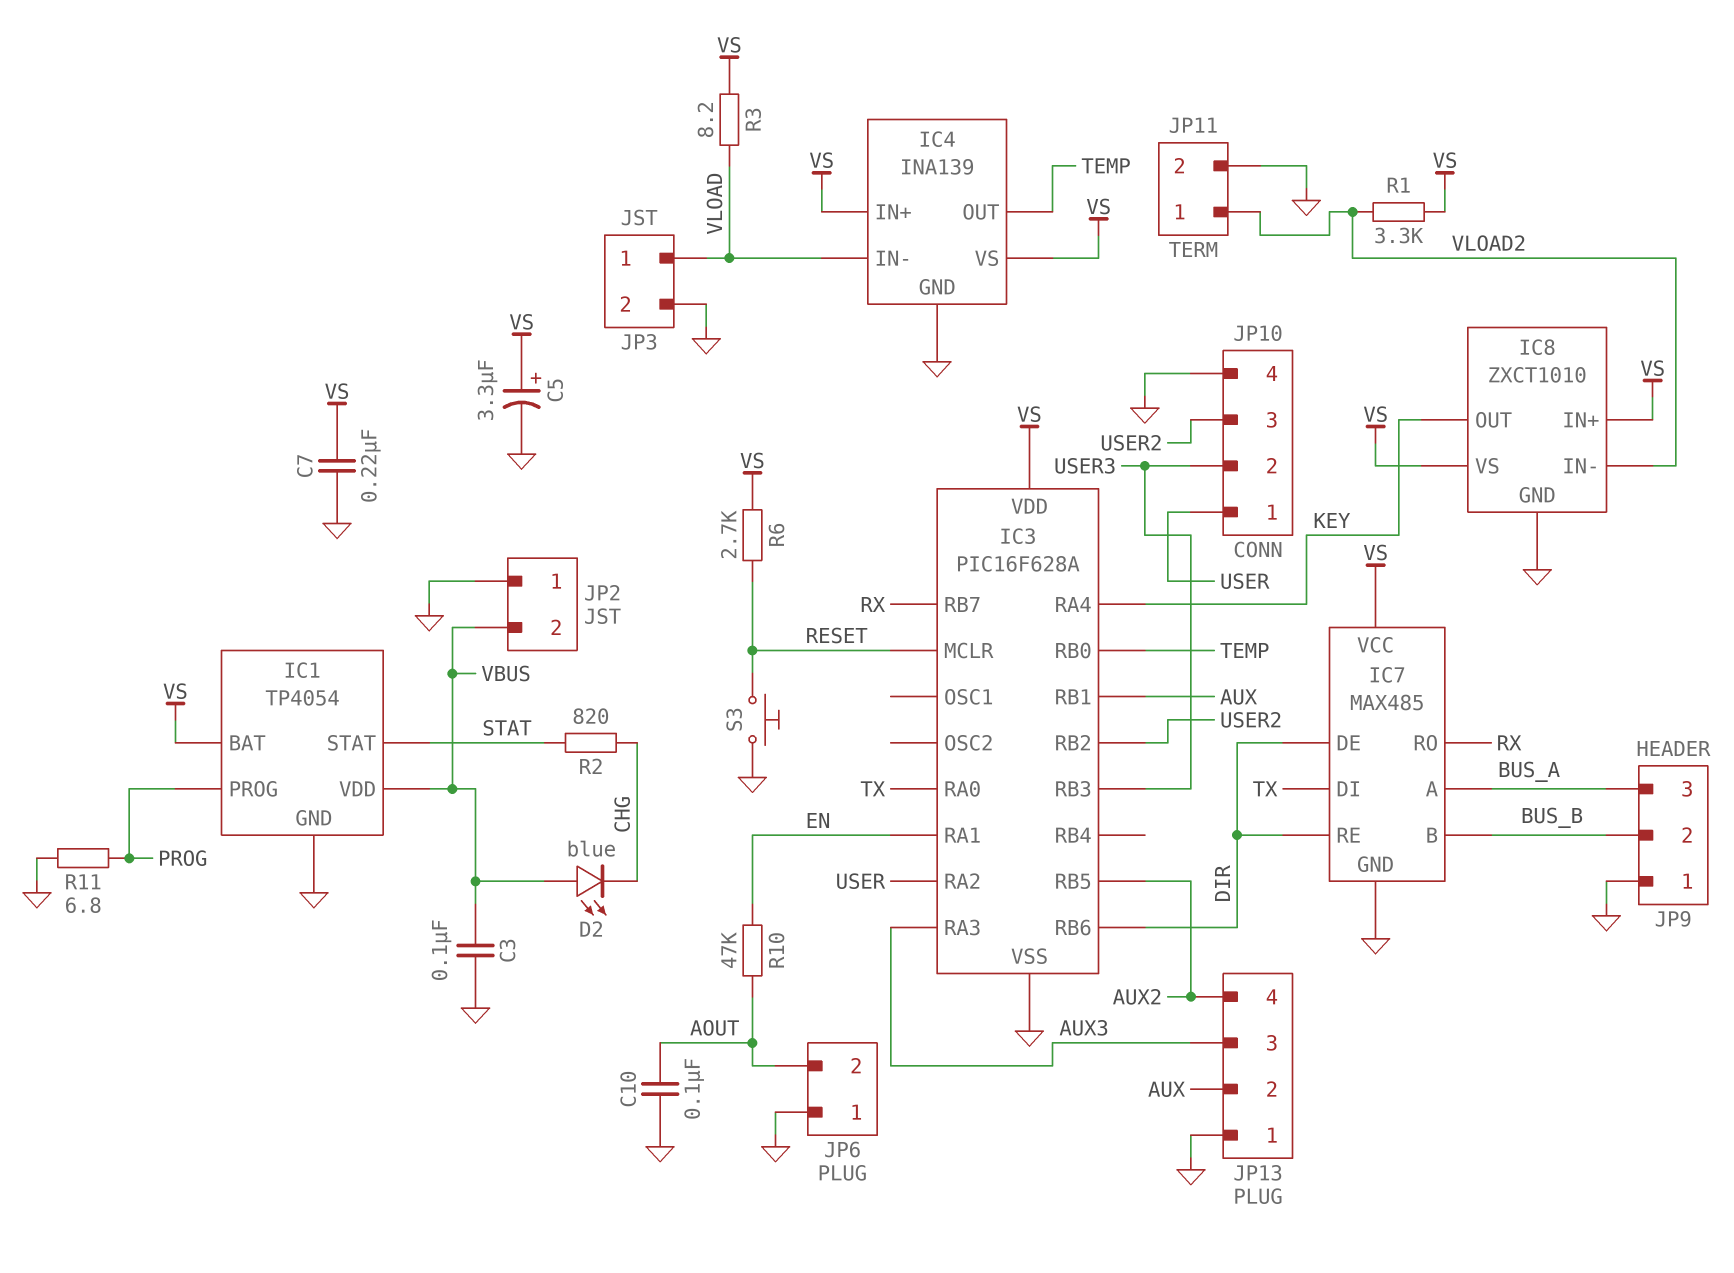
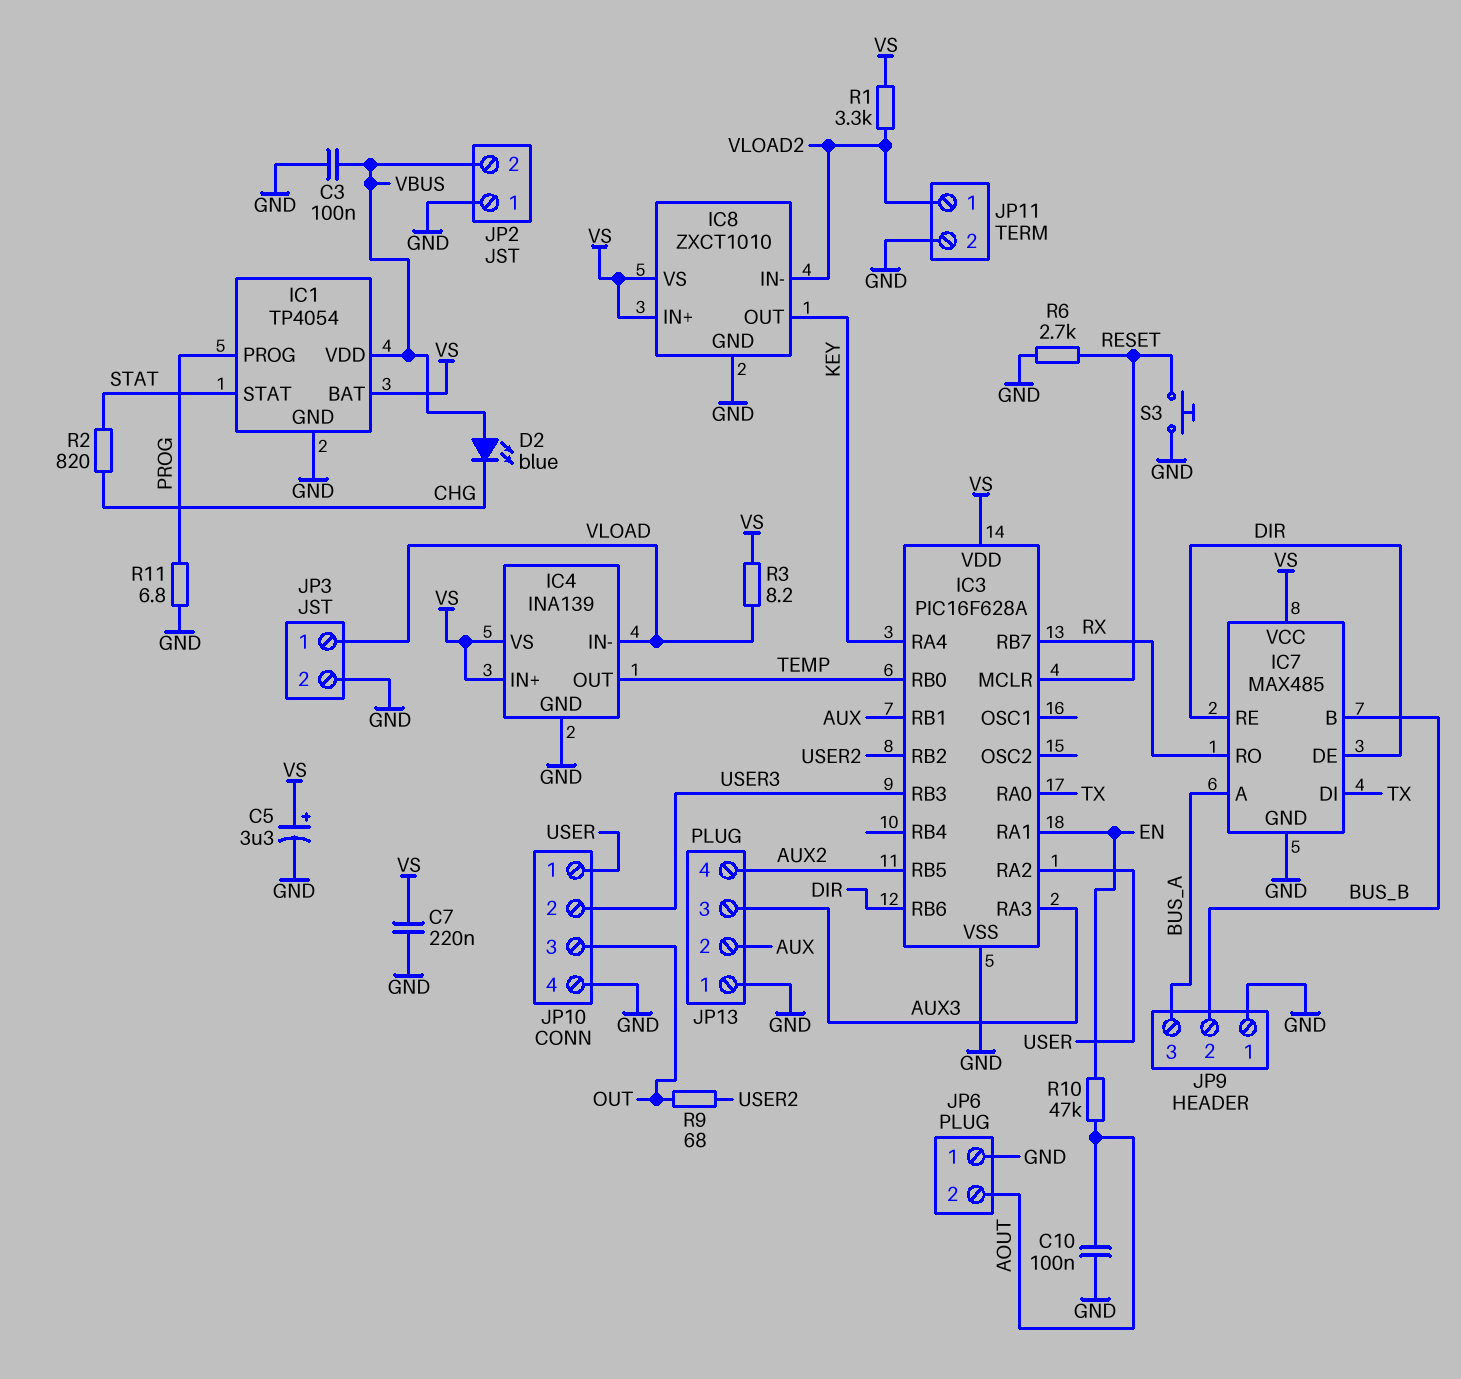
JP10 pin 3: USER2 -> OUT
R6: 2.7k (RESET, VS) -> 2.7k (GND, RESET)
R9: none -> 68 (OUT, USER2)

